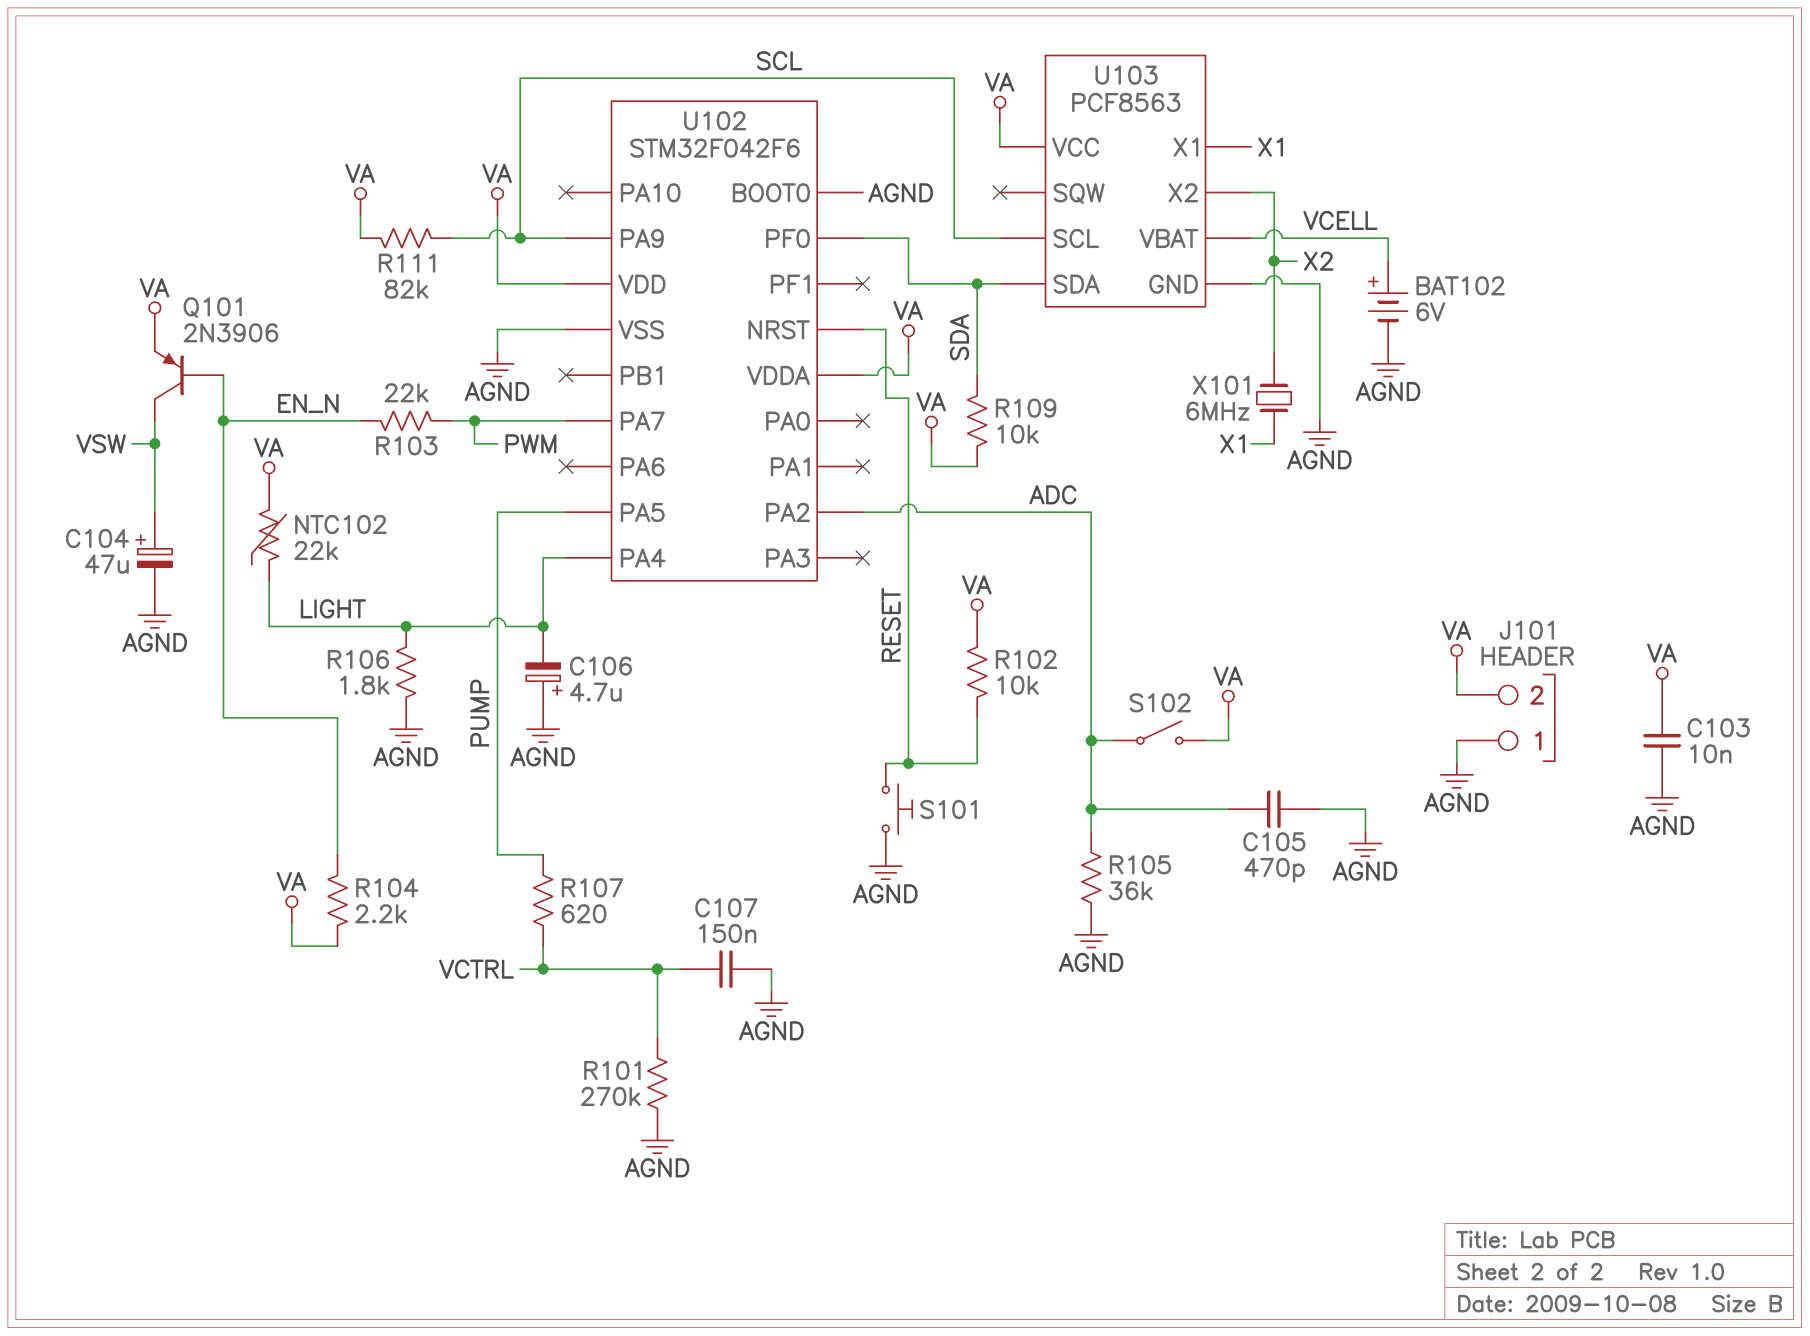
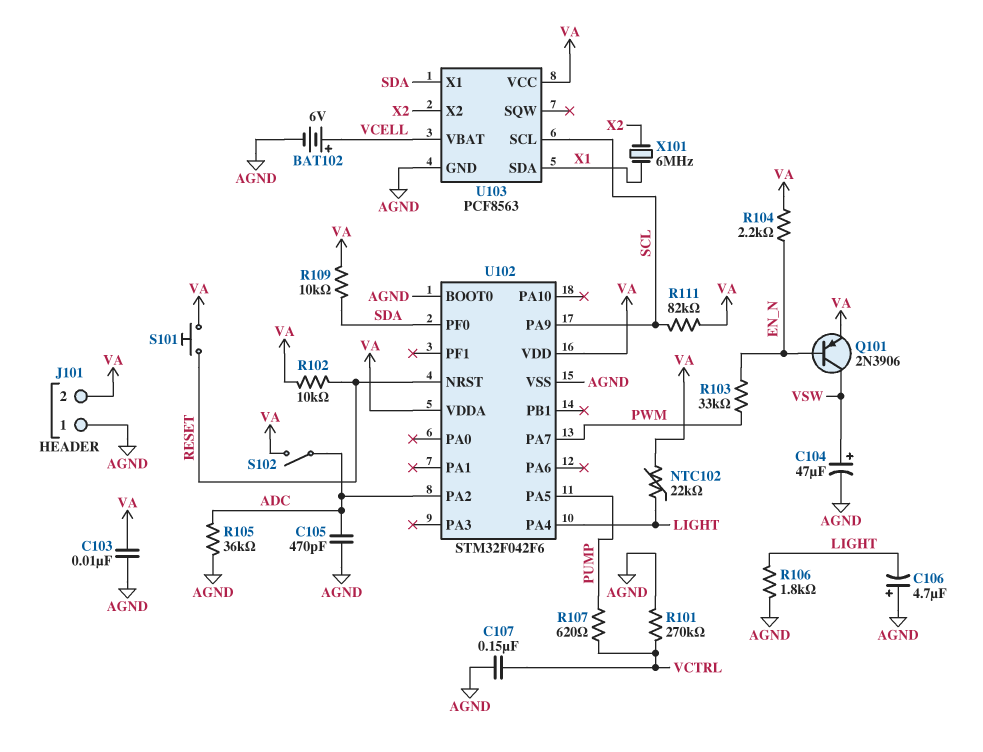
R103: 22k (EN_N, PWM) -> 33k (EN_N, PWM)
S101: button (AGND, RESET) -> button (RESET, VA)
U103 pin SDA: SDA -> X1
U103 pin X1: X1 -> SDA

